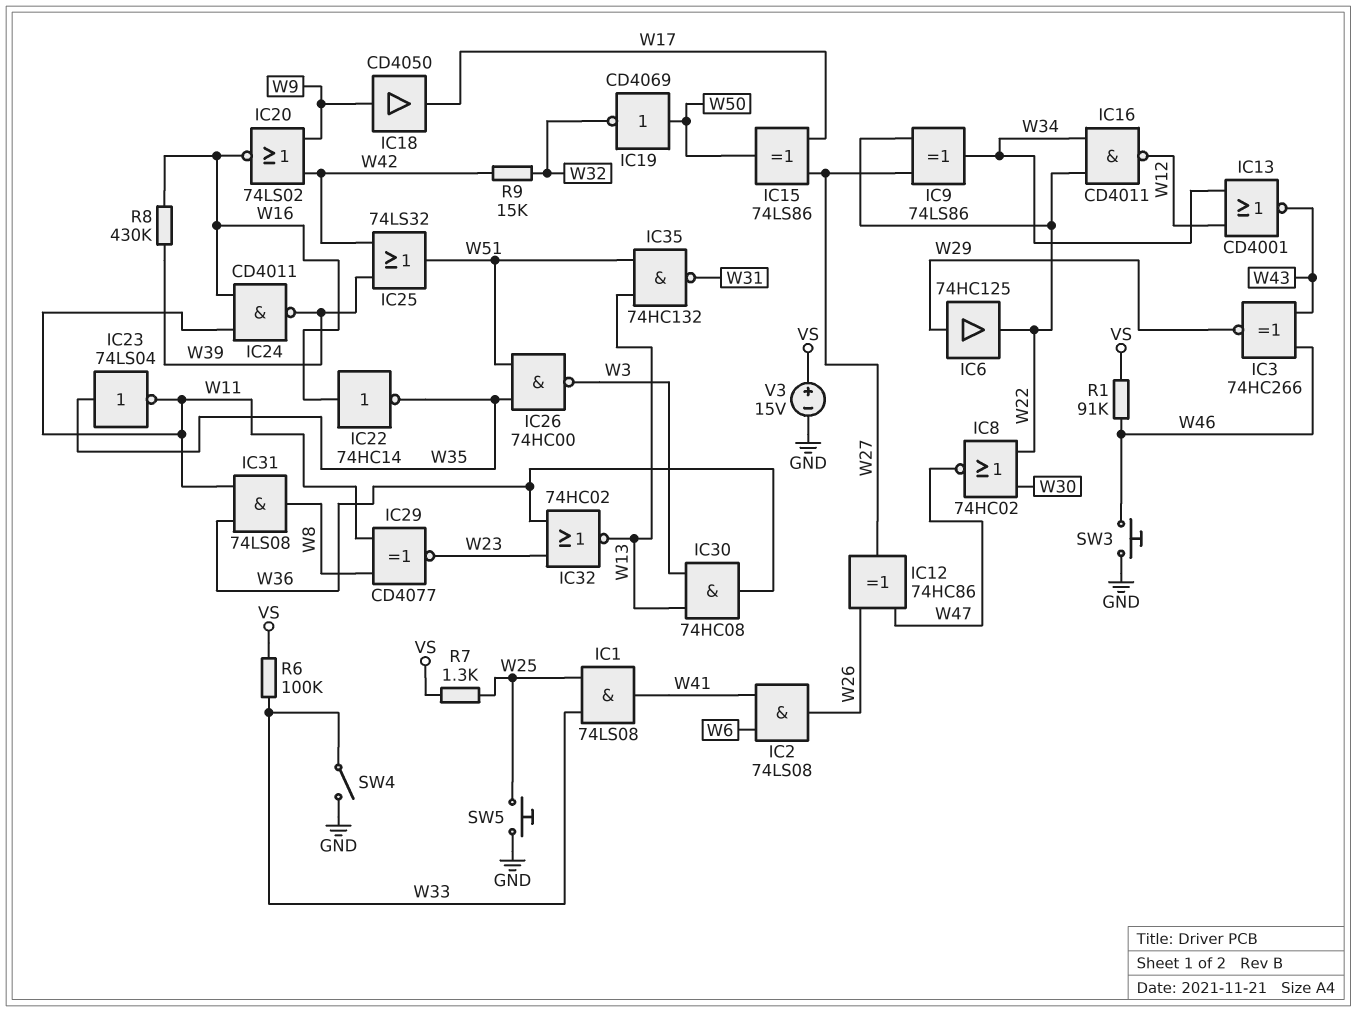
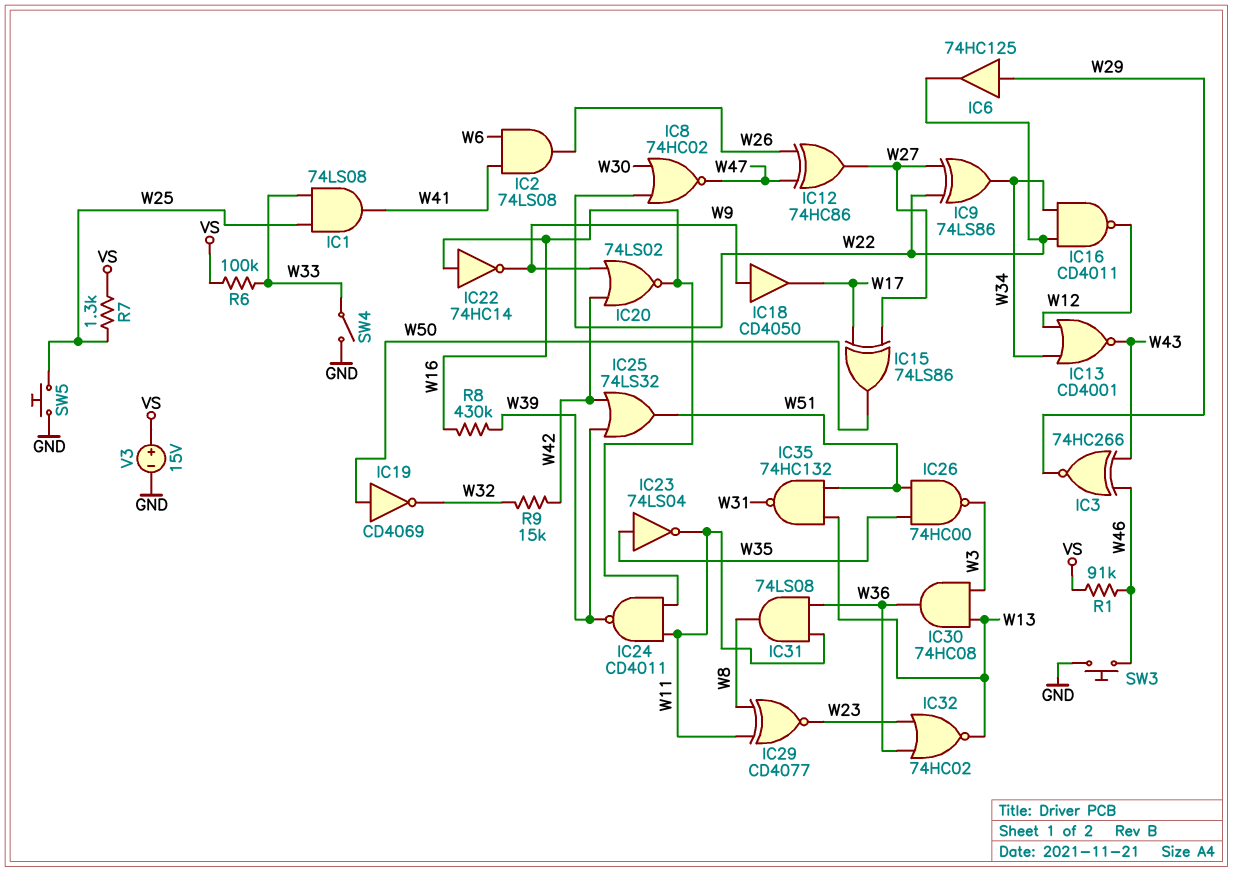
IC22: NOT 74HC14 (in W16, out W35) -> NOT 74HC14 (in W16, out W9)

